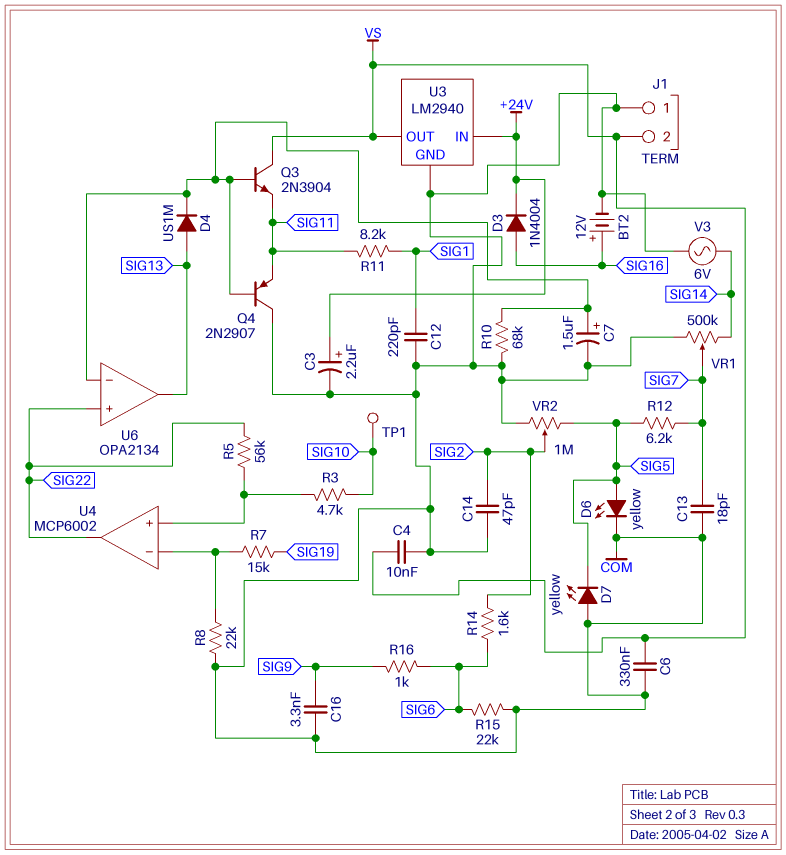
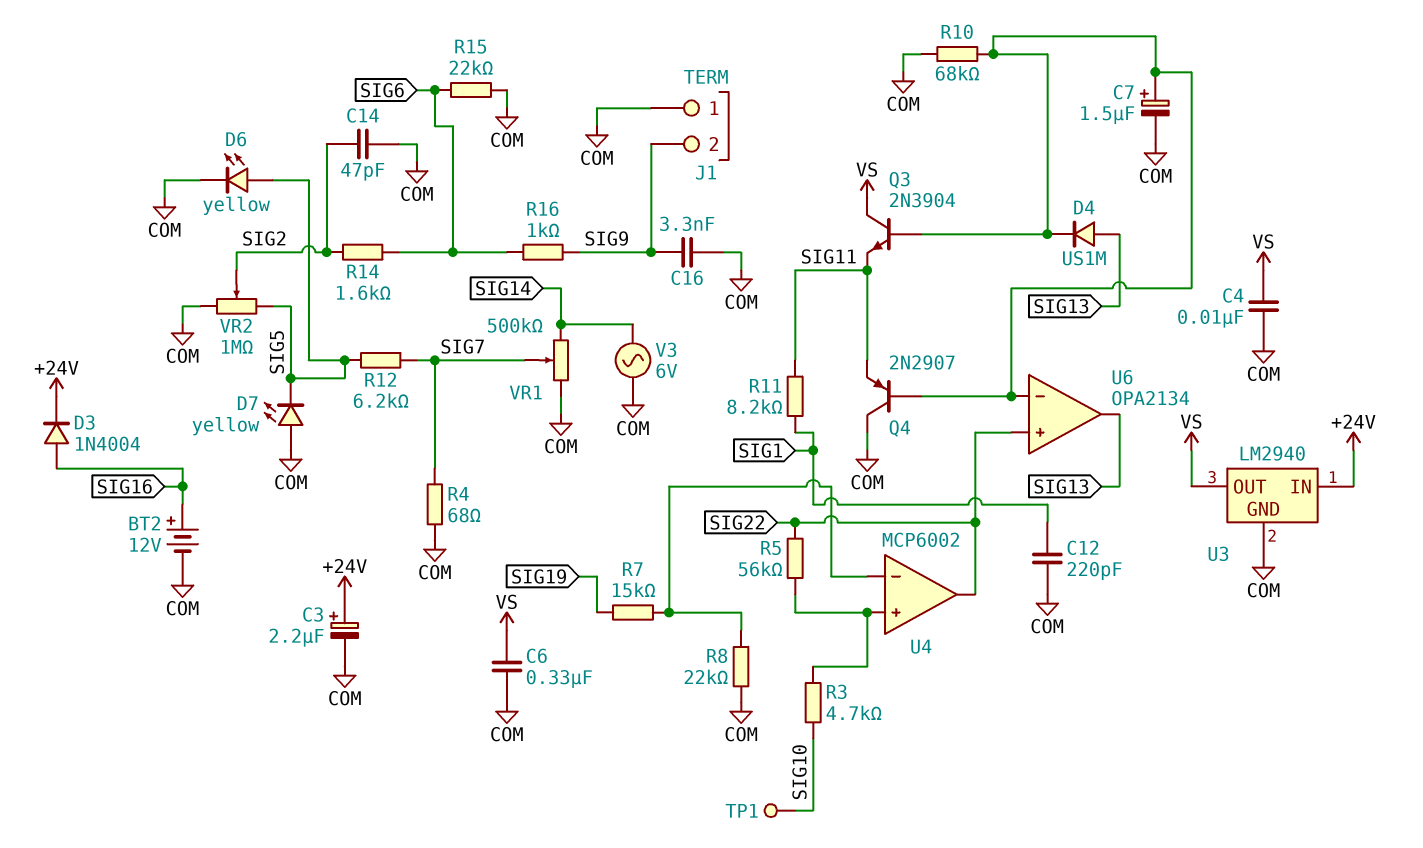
C13: 18pF (COM, SIG7) -> none
J1 pin 2: VS -> SIG9
R4: none -> 68 (COM, SIG7)

